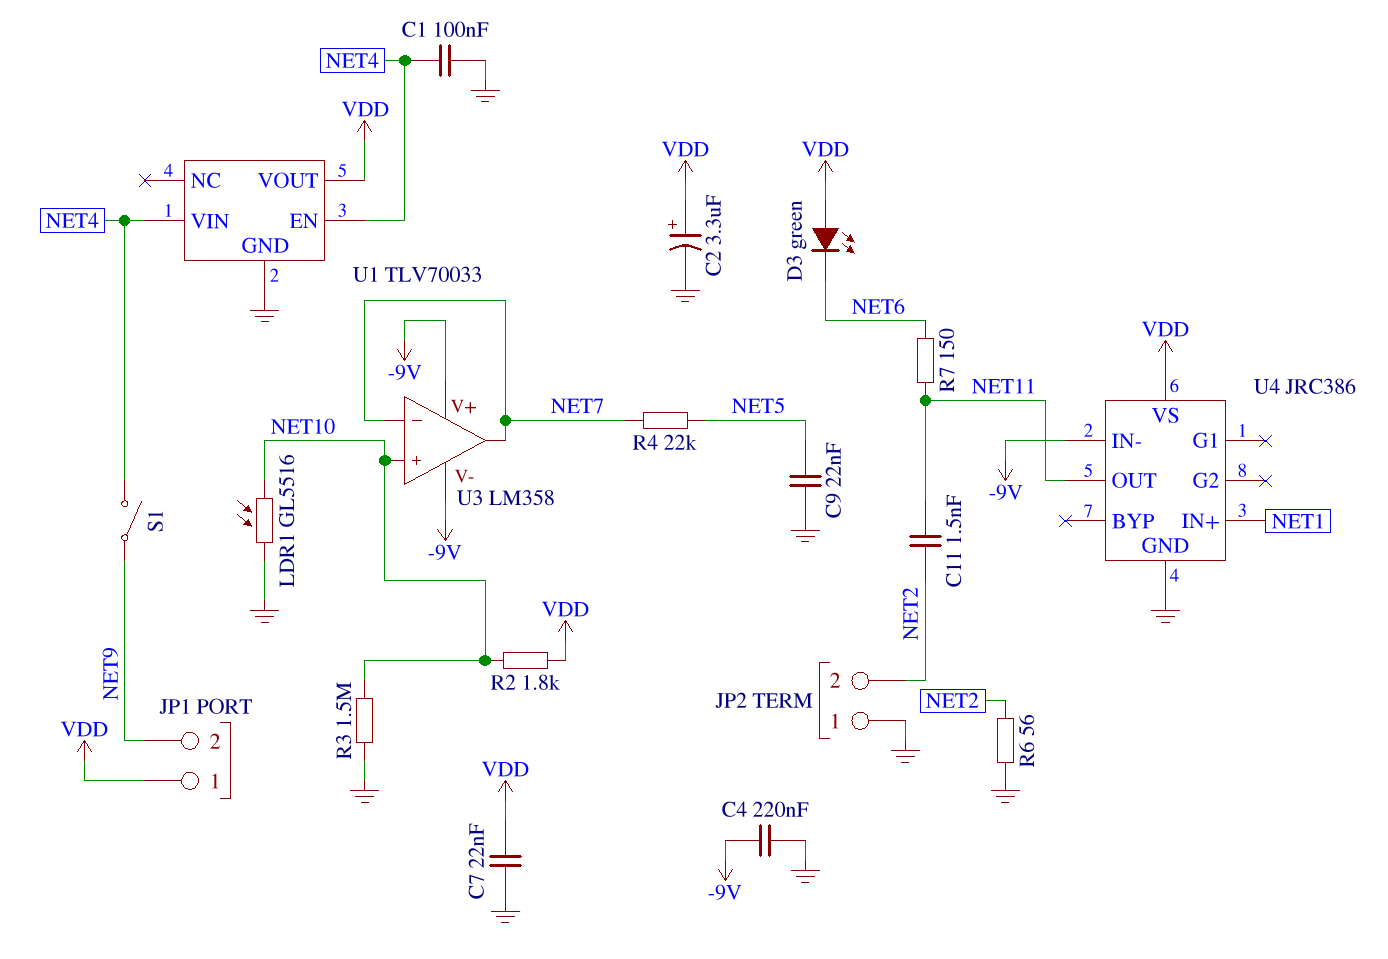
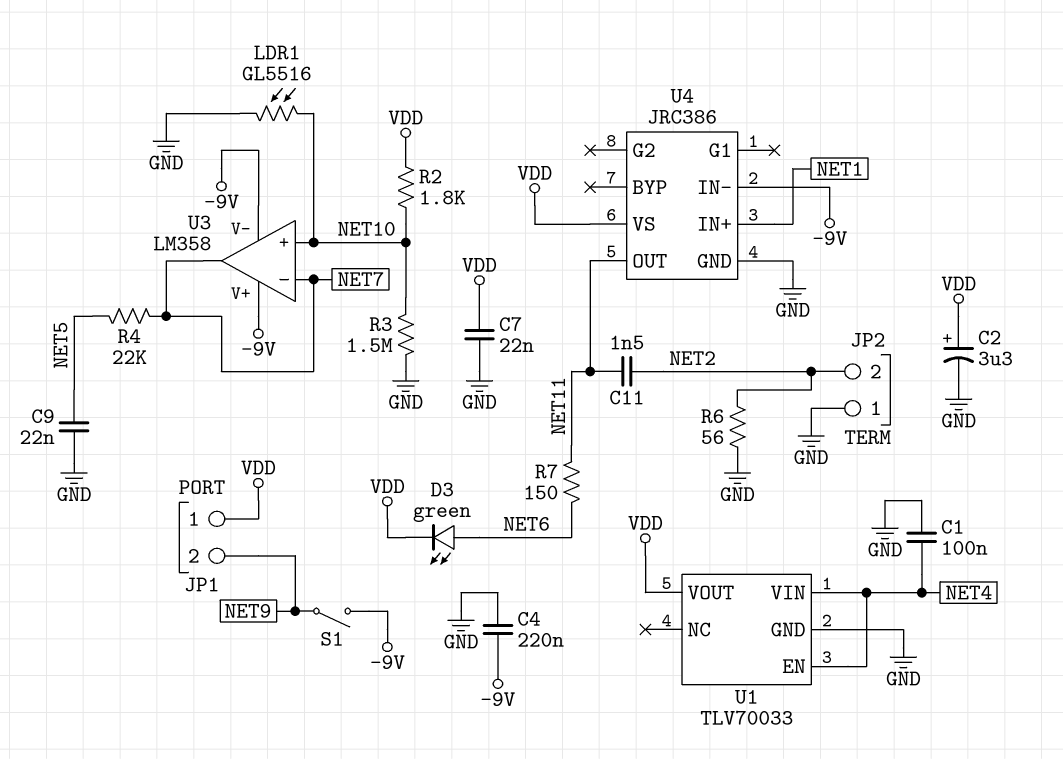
D3: LED green (A VDD, K NET6) -> LED green (A NET6, K VDD)
S1: switch (NET4, NET9) -> switch (-9V, NET9)

